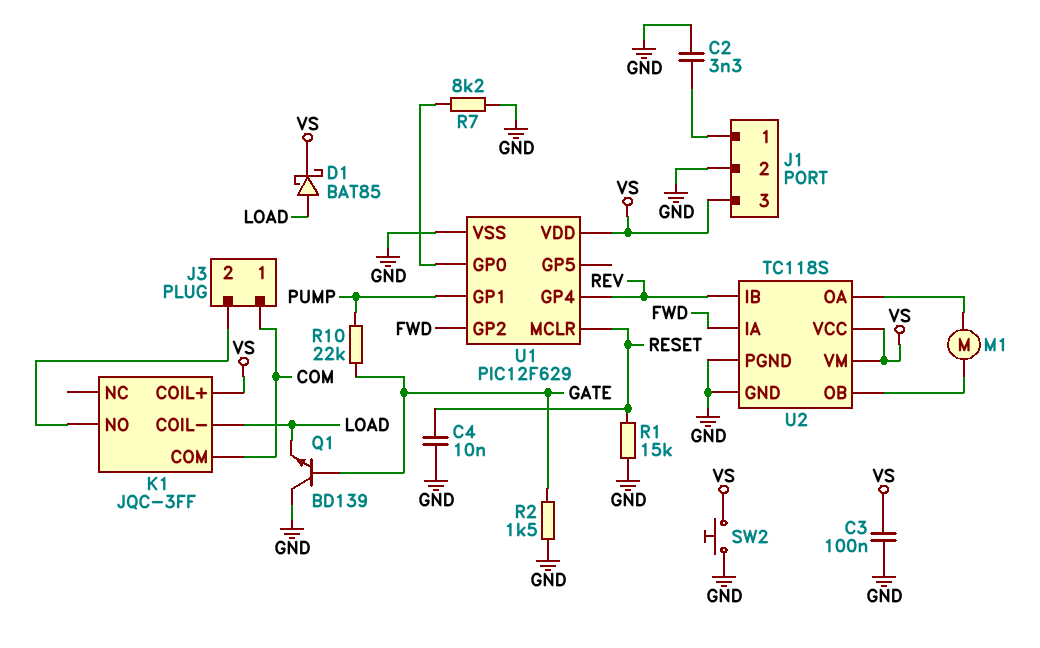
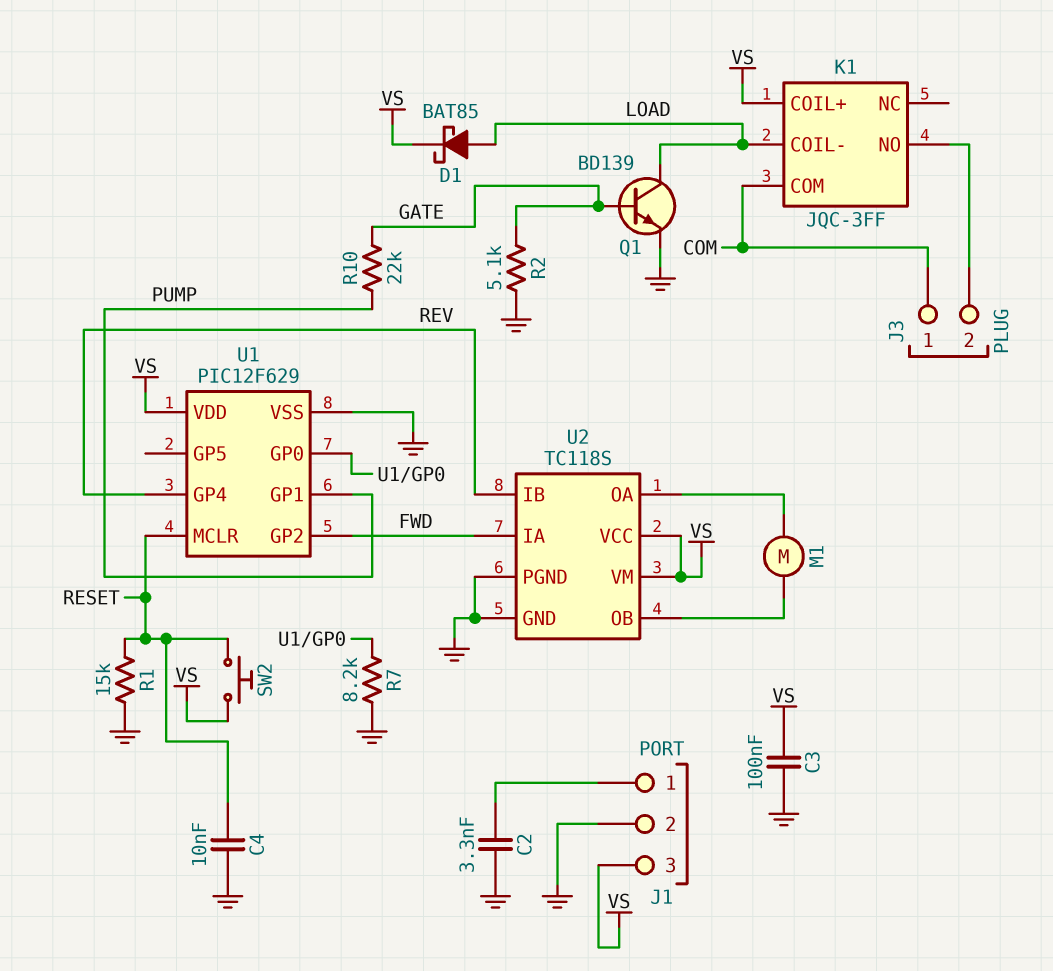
Q1: NPN BD139 (B GATE, C GND, E LOAD) -> NPN BD139 (B GATE, C LOAD, E GND)
R2: 1.5k (GATE, GND) -> 5.1k (GATE, GND)
SW2: button (GND, VS) -> button (RESET, VS)

